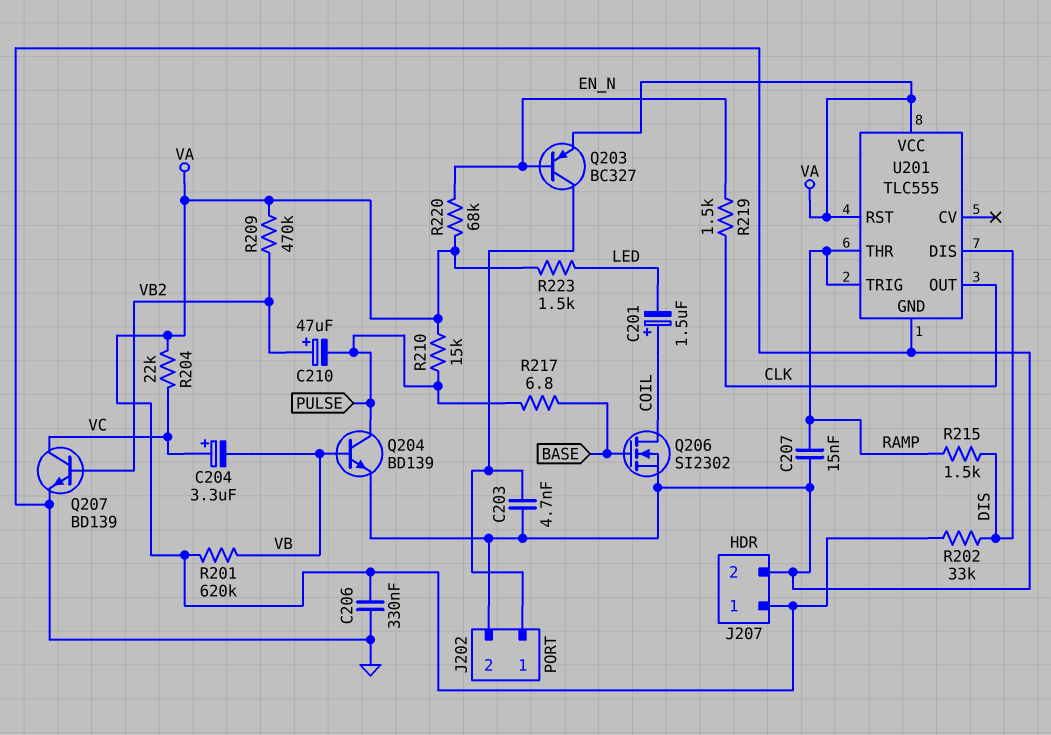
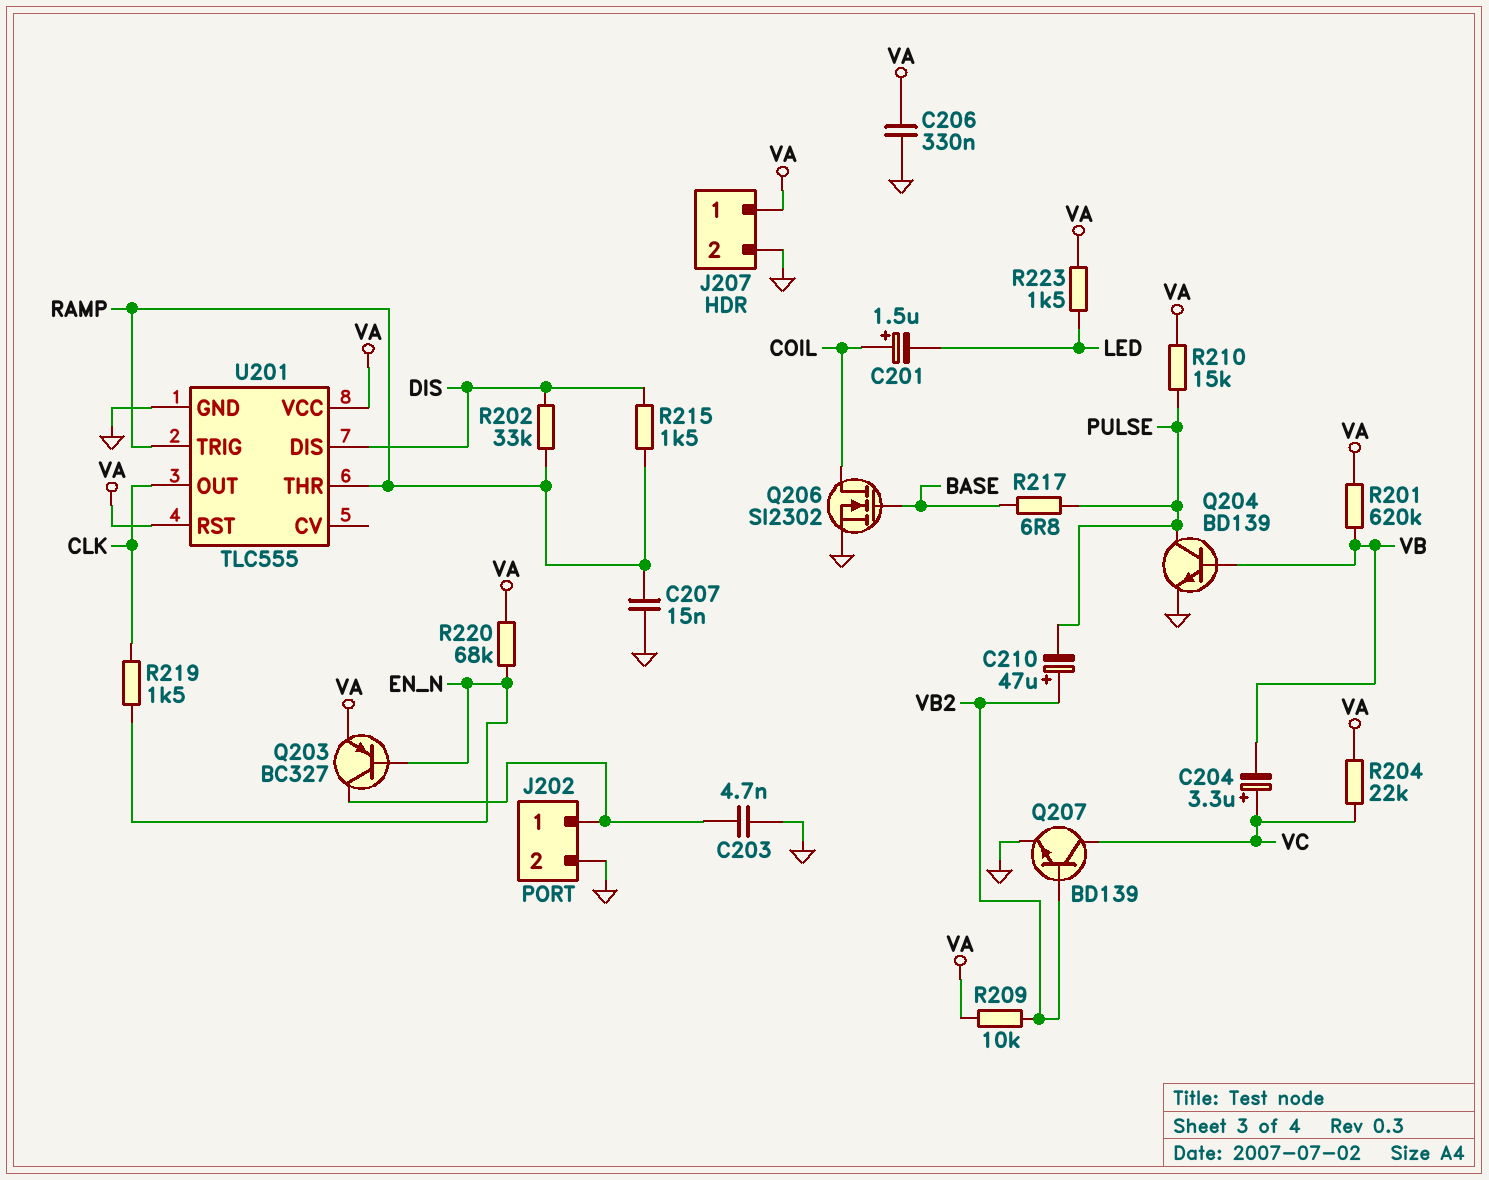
R202: 33k (DIS, VA) -> 33k (DIS, RAMP)
R209: 470k (VA, VB2) -> 10k (VA, VB2)

